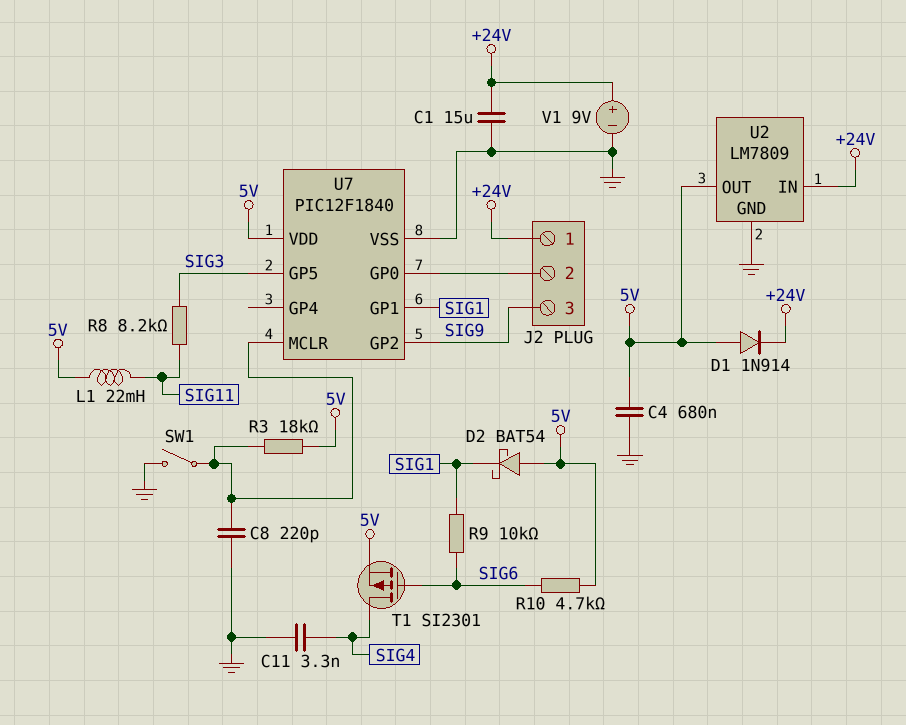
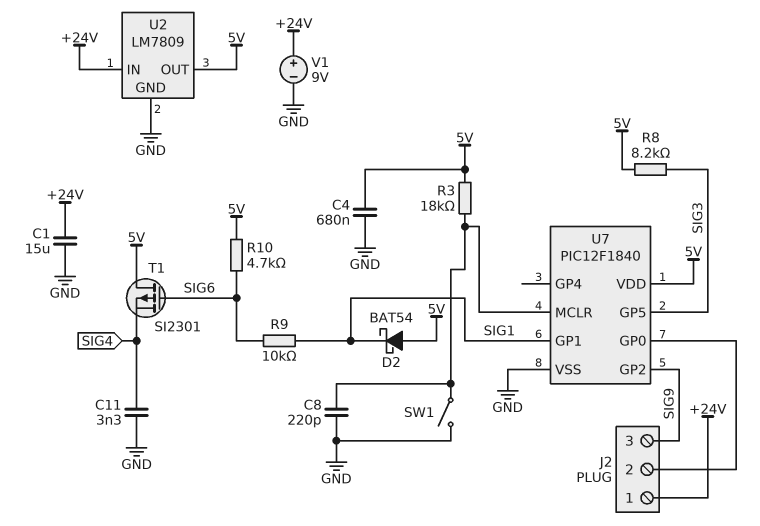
D1: diode 1N914 (A 5V, K +24V) -> none
L1: 22mH (5V, SIG11) -> none
R8: 8.2k (SIG3, SIG11) -> 8.2k (5V, SIG3)
T1: PMOS SI2301 (G SIG6, D SIG4, S 5V) -> PMOS SI2301 (G SIG6, D 5V, S SIG4)

